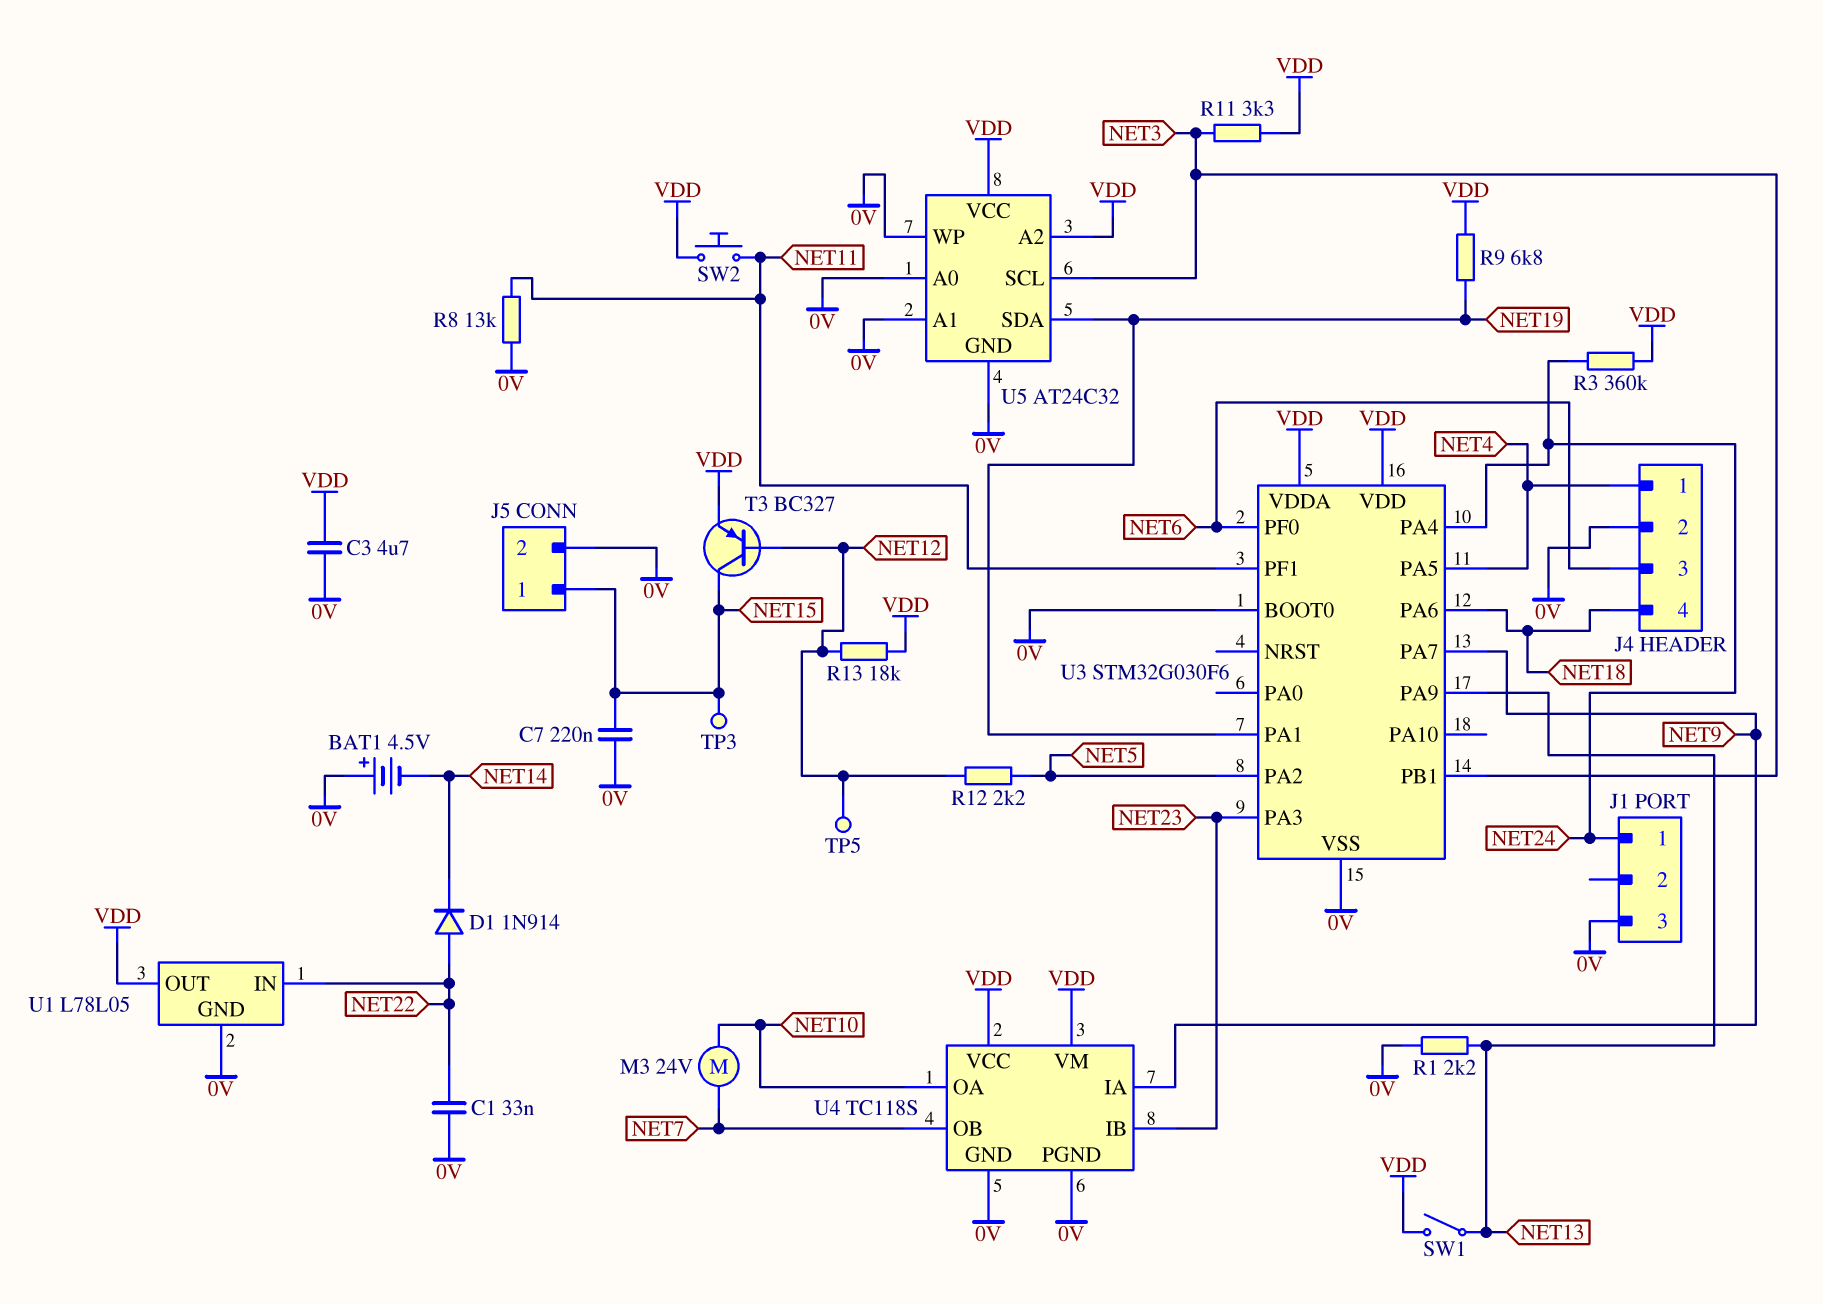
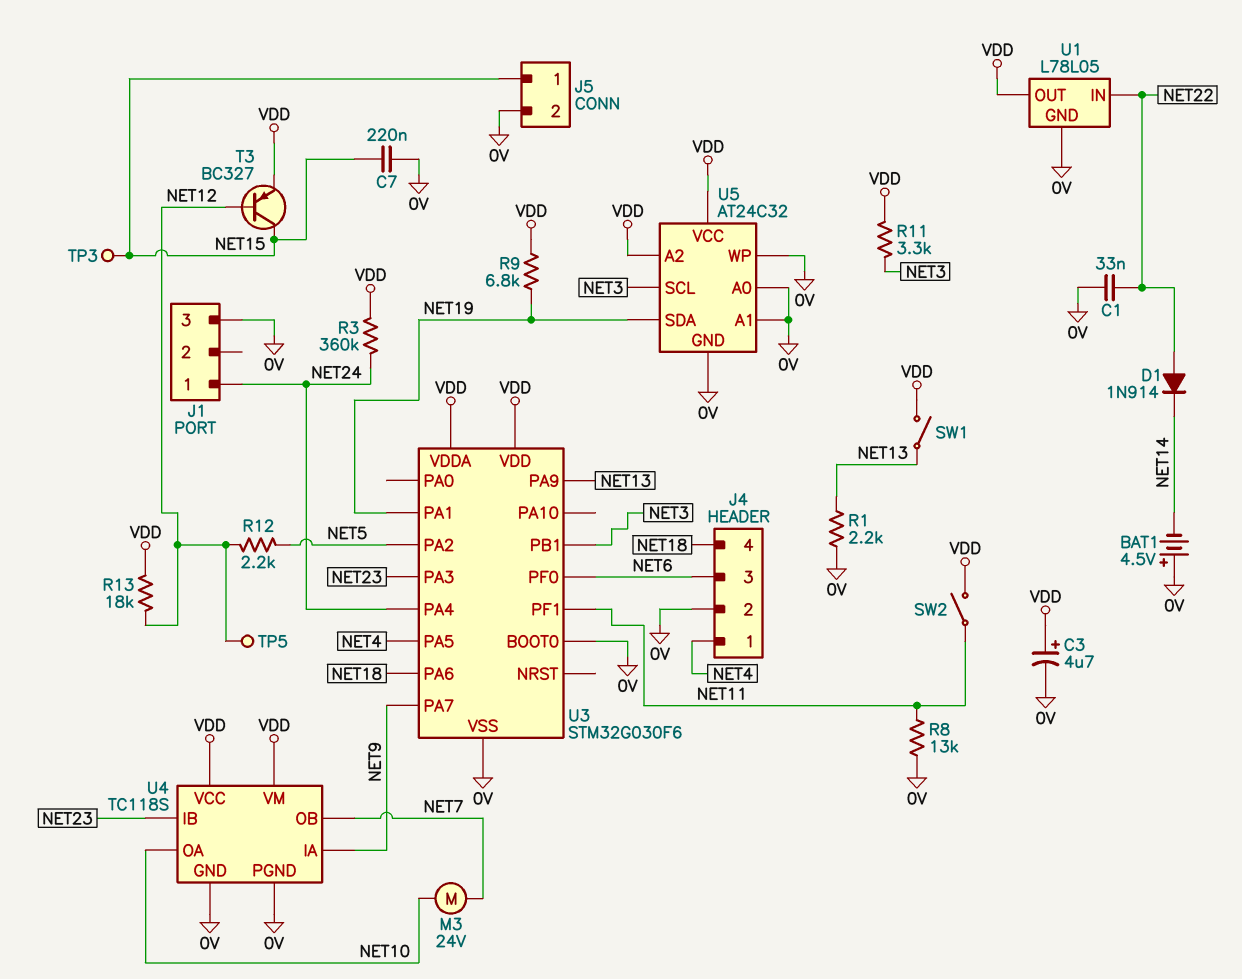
C3: 4.7uF (0V, VDD) -> 4.7uF (plus VDD, minus 0V)
SW2: button (NET11, VDD) -> switch (NET11, VDD)

